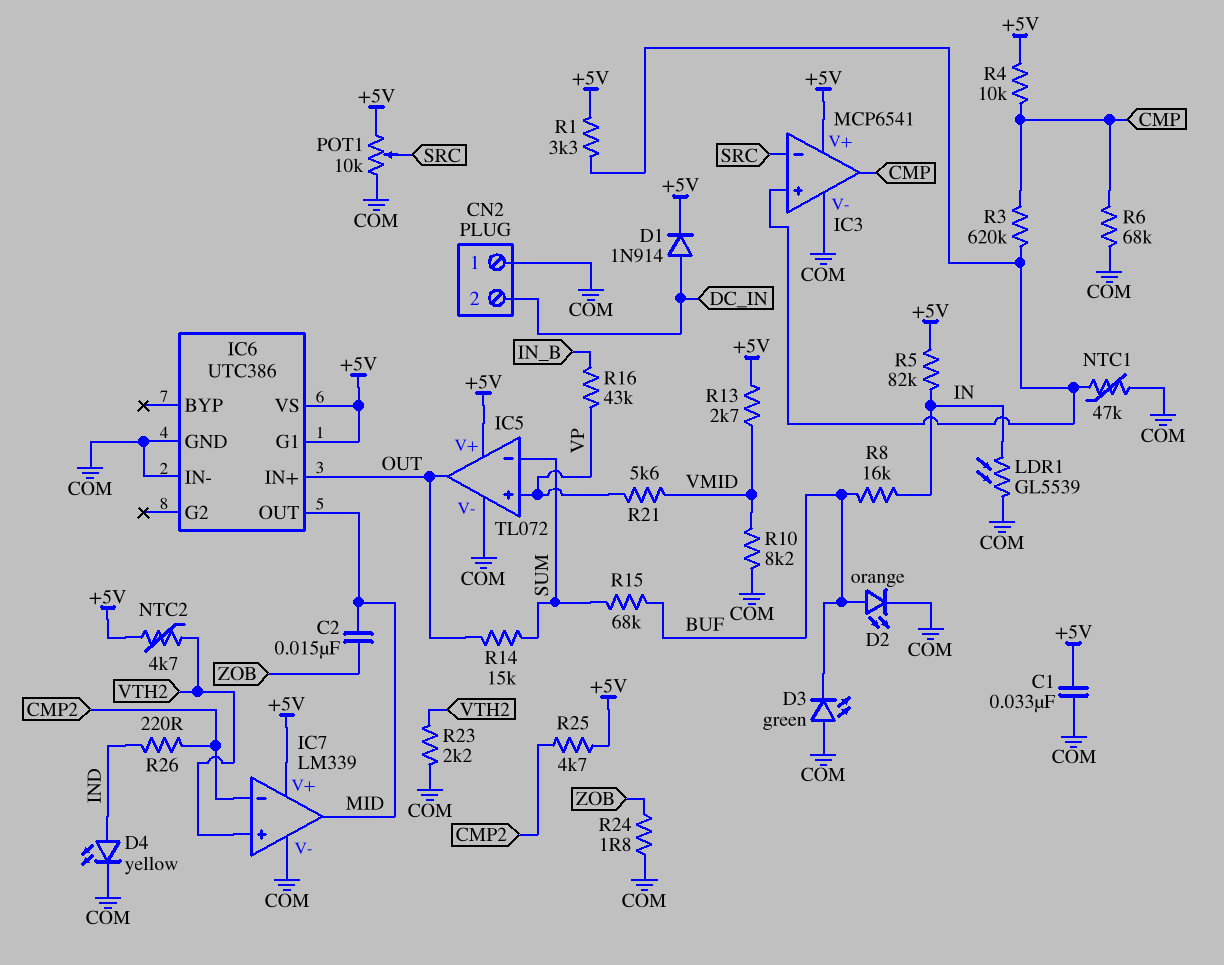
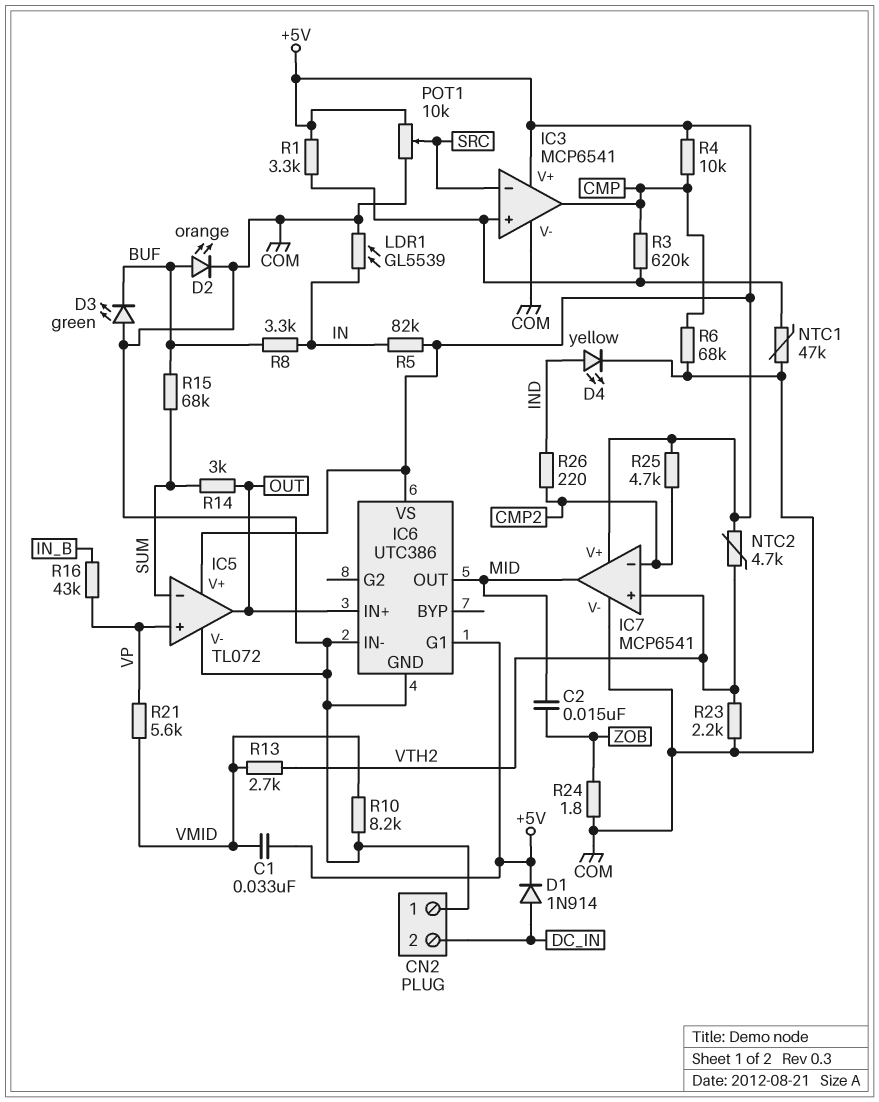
C1: 33nF (+5V, COM) -> 33nF (+5V, VMID)
IC7: LM339 -> MCP6541
R8: 16k (BUF, IN) -> 3.3k (BUF, IN)
R13: 2.7k (+5V, VMID) -> 2.7k (VMID, VTH2)
R14: 15k (OUT, SUM) -> 3k (OUT, SUM)

